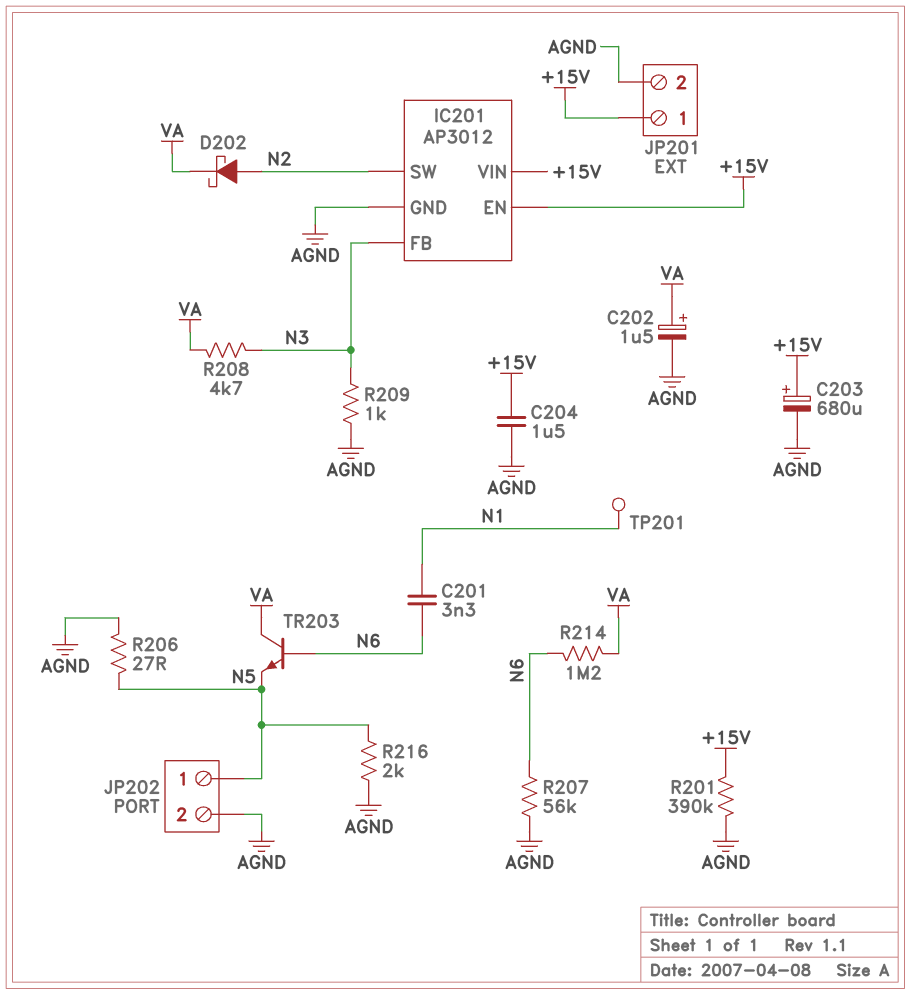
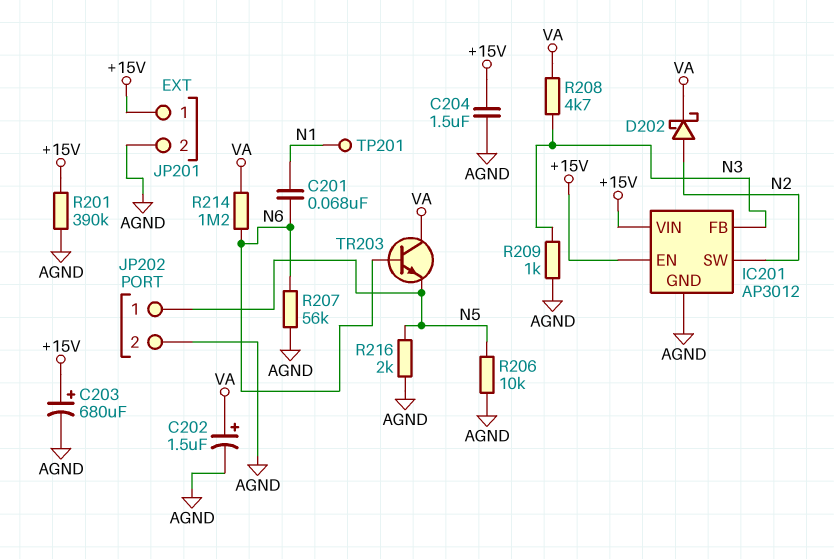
C201: 3.3nF (N1, N6) -> 68nF (N1, N6)
R206: 27 (AGND, N5) -> 10k (AGND, N5)

